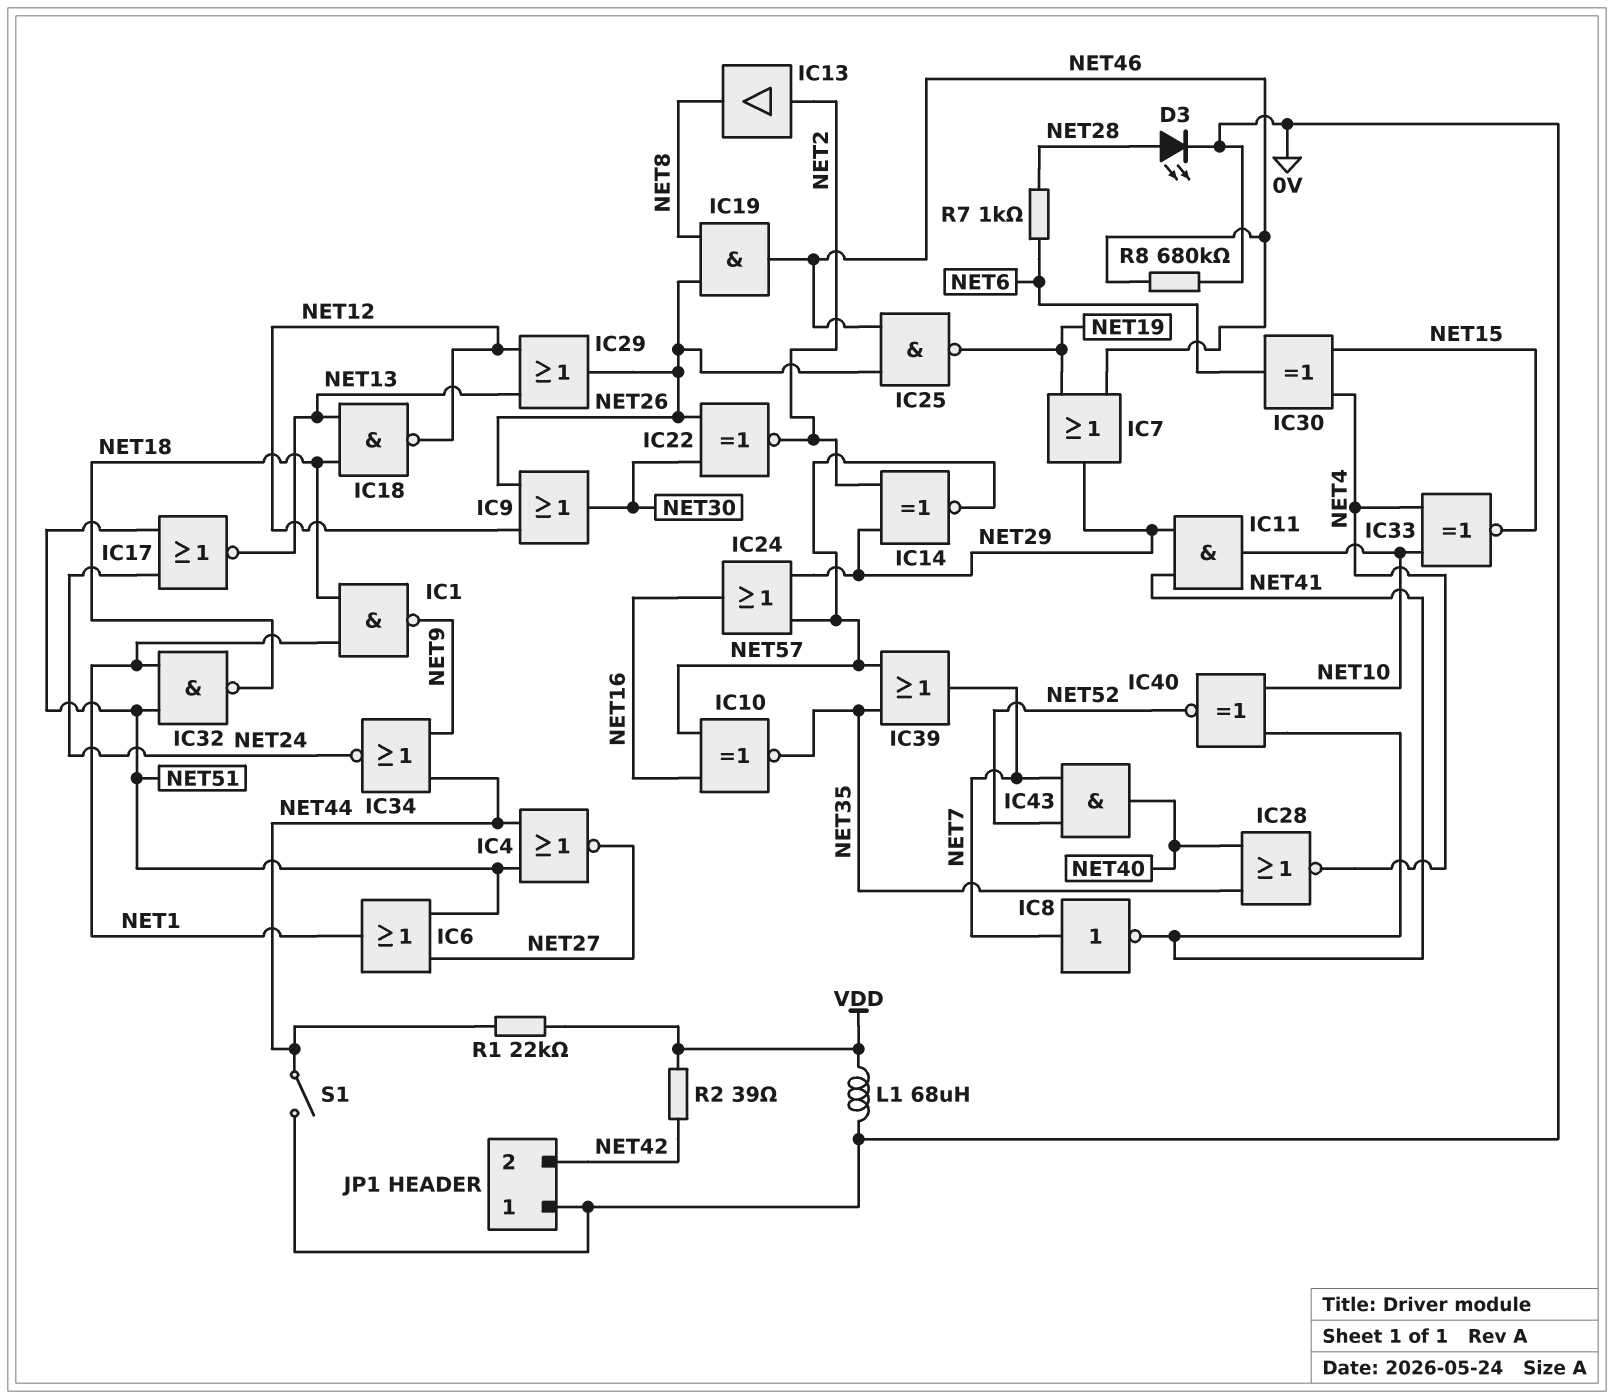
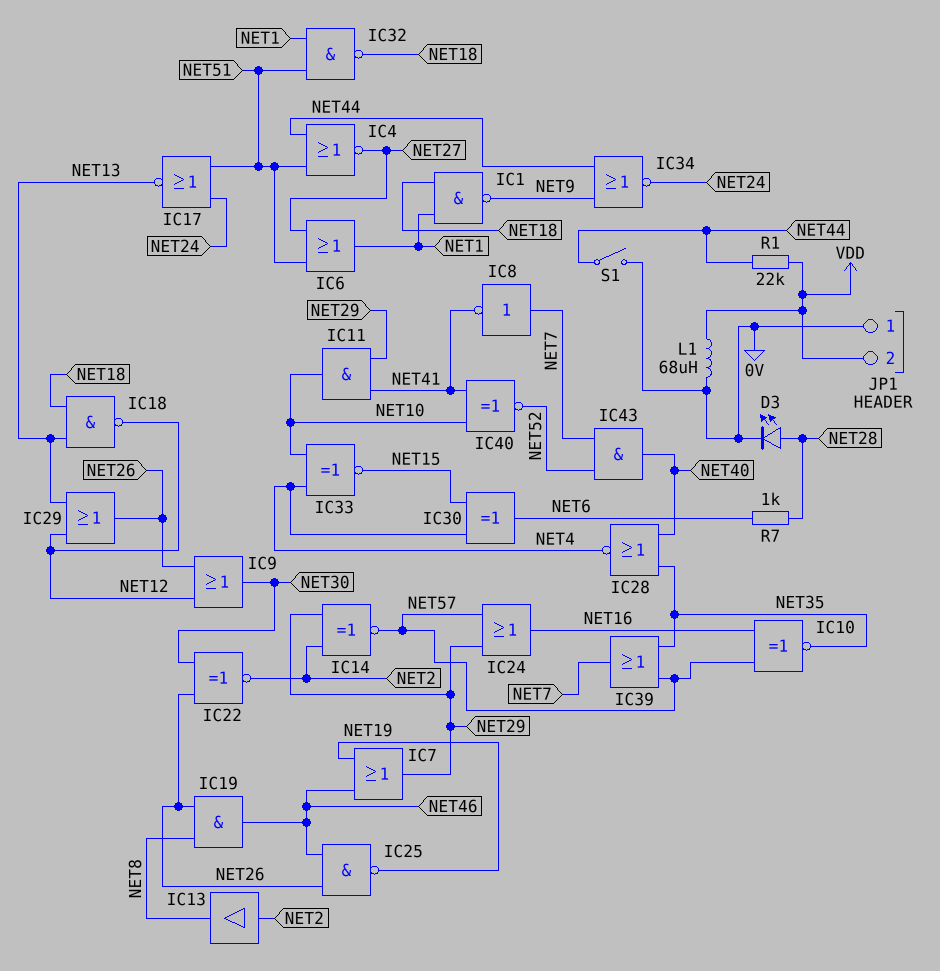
JP1 pin 2: NET42 -> VDD
R2: 39 (NET42, VDD) -> none
R8: 680k (0V, NET46) -> none

